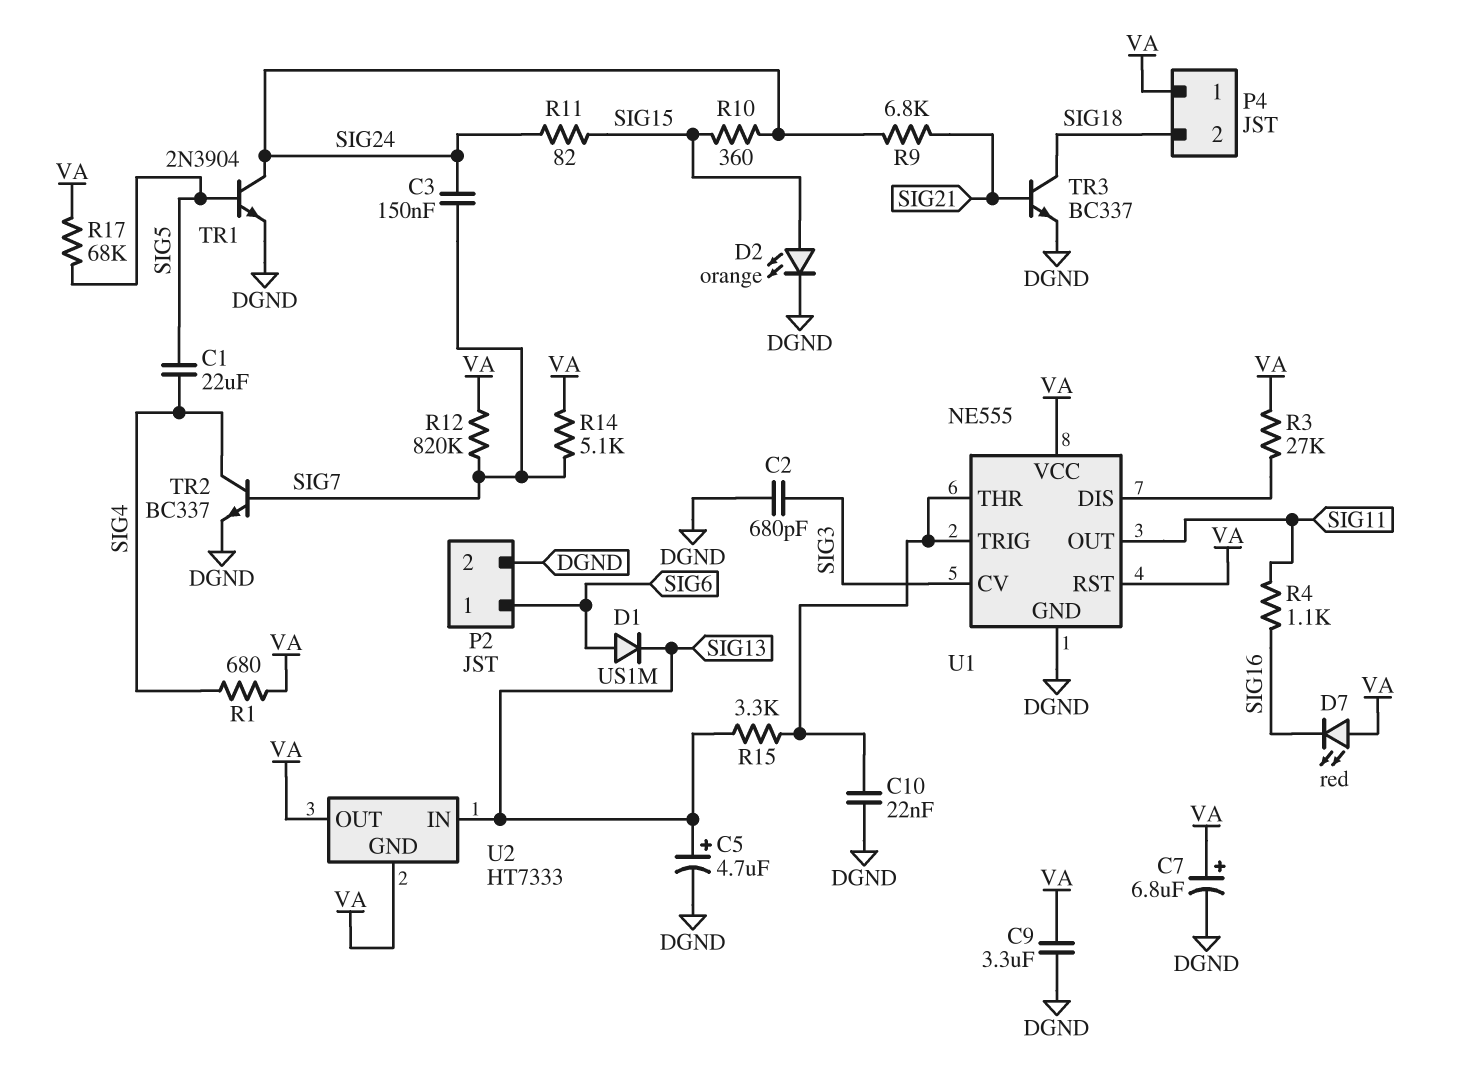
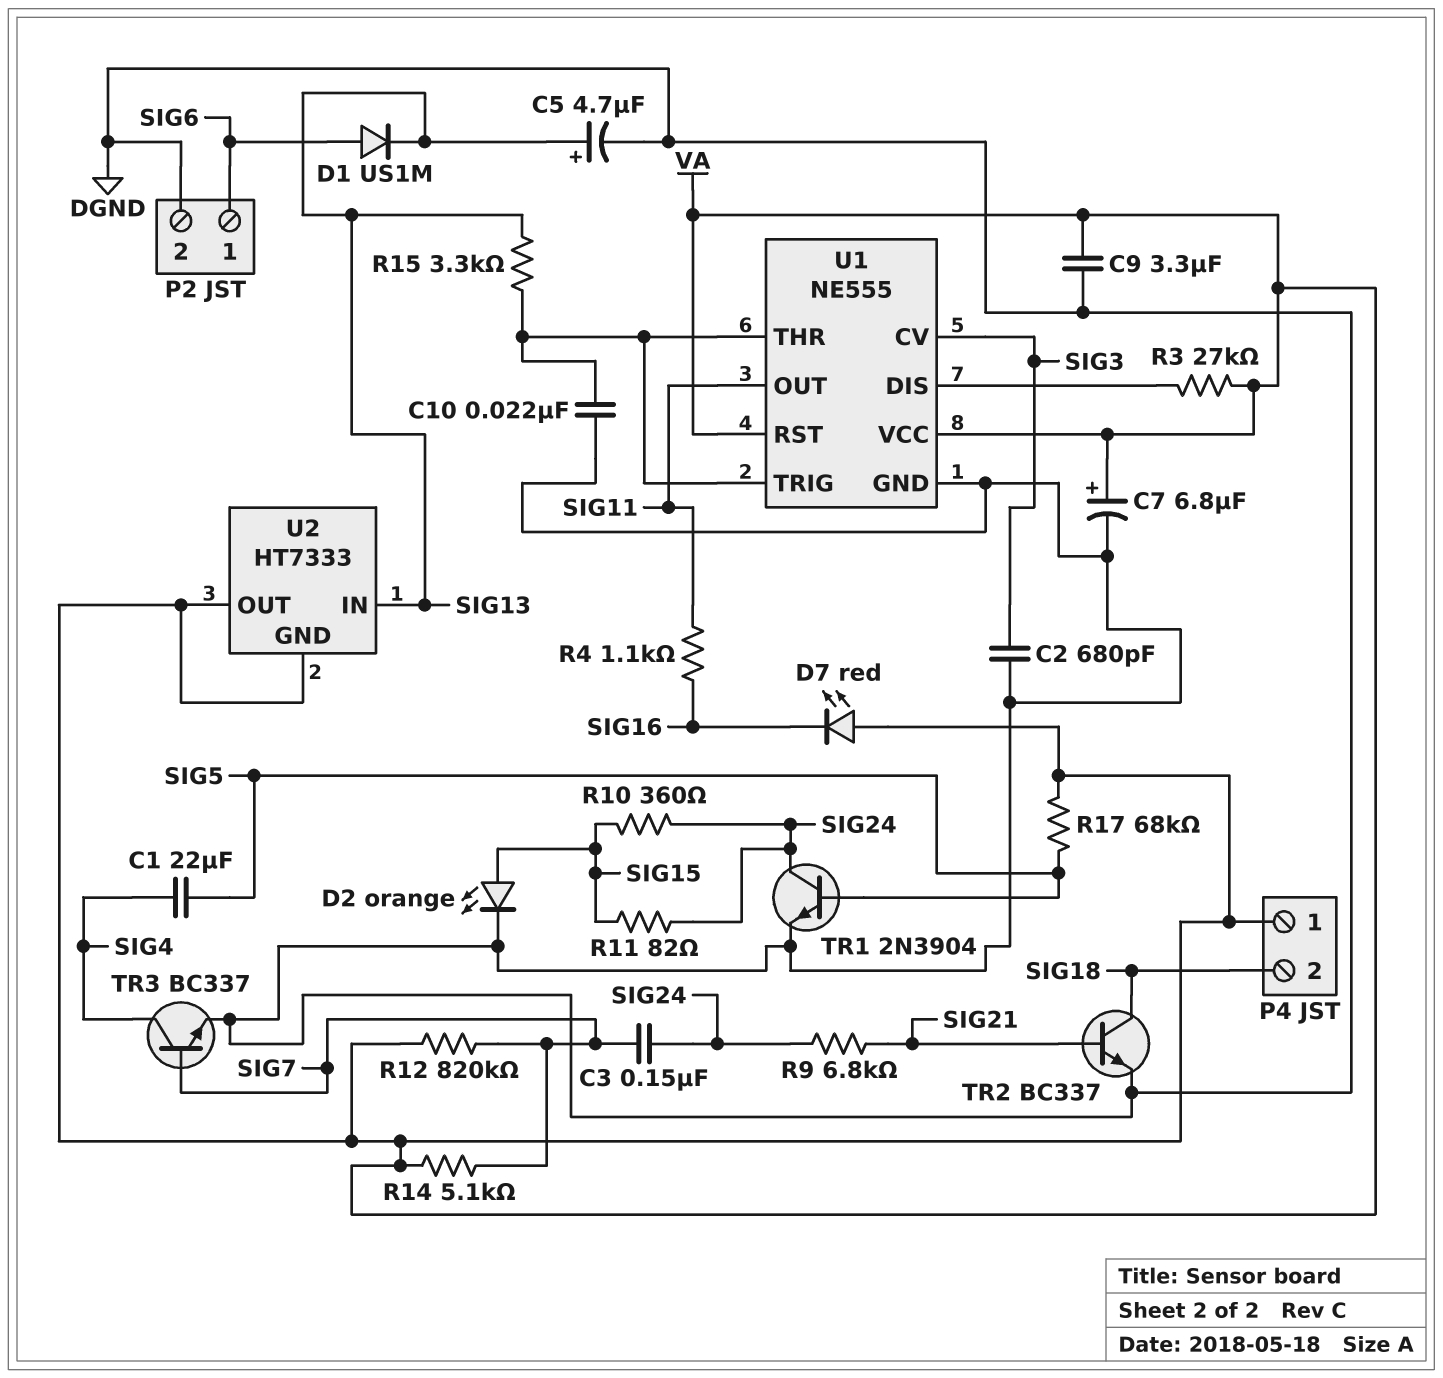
R1: 680 (SIG4, VA) -> none
TR2: NPN BC337 (B SIG7, C SIG4, E DGND) -> NPN BC337 (B SIG21, C SIG18, E DGND)
TR3: NPN BC337 (B SIG21, C SIG18, E DGND) -> NPN BC337 (B SIG7, C SIG4, E DGND)

